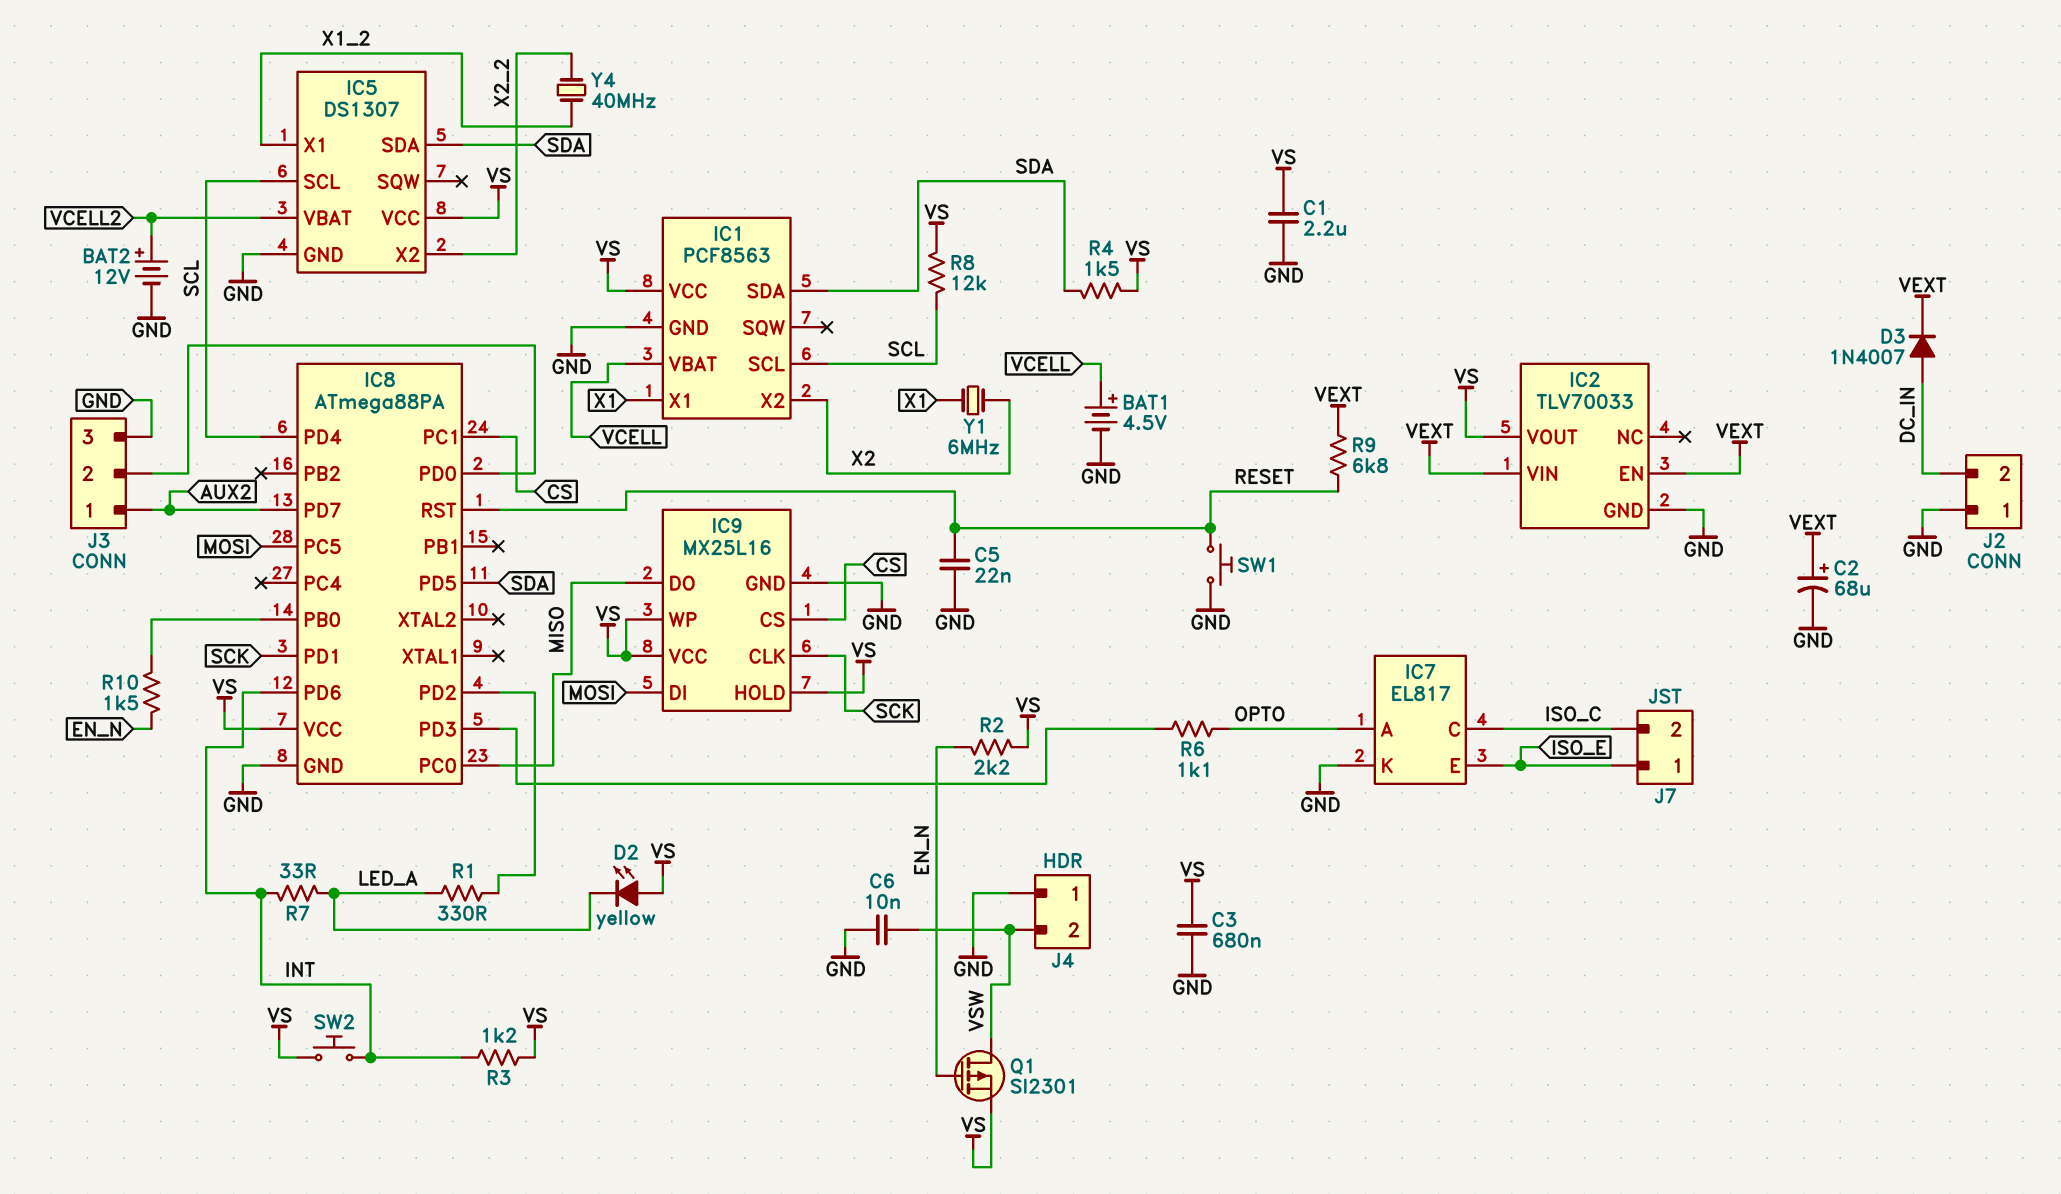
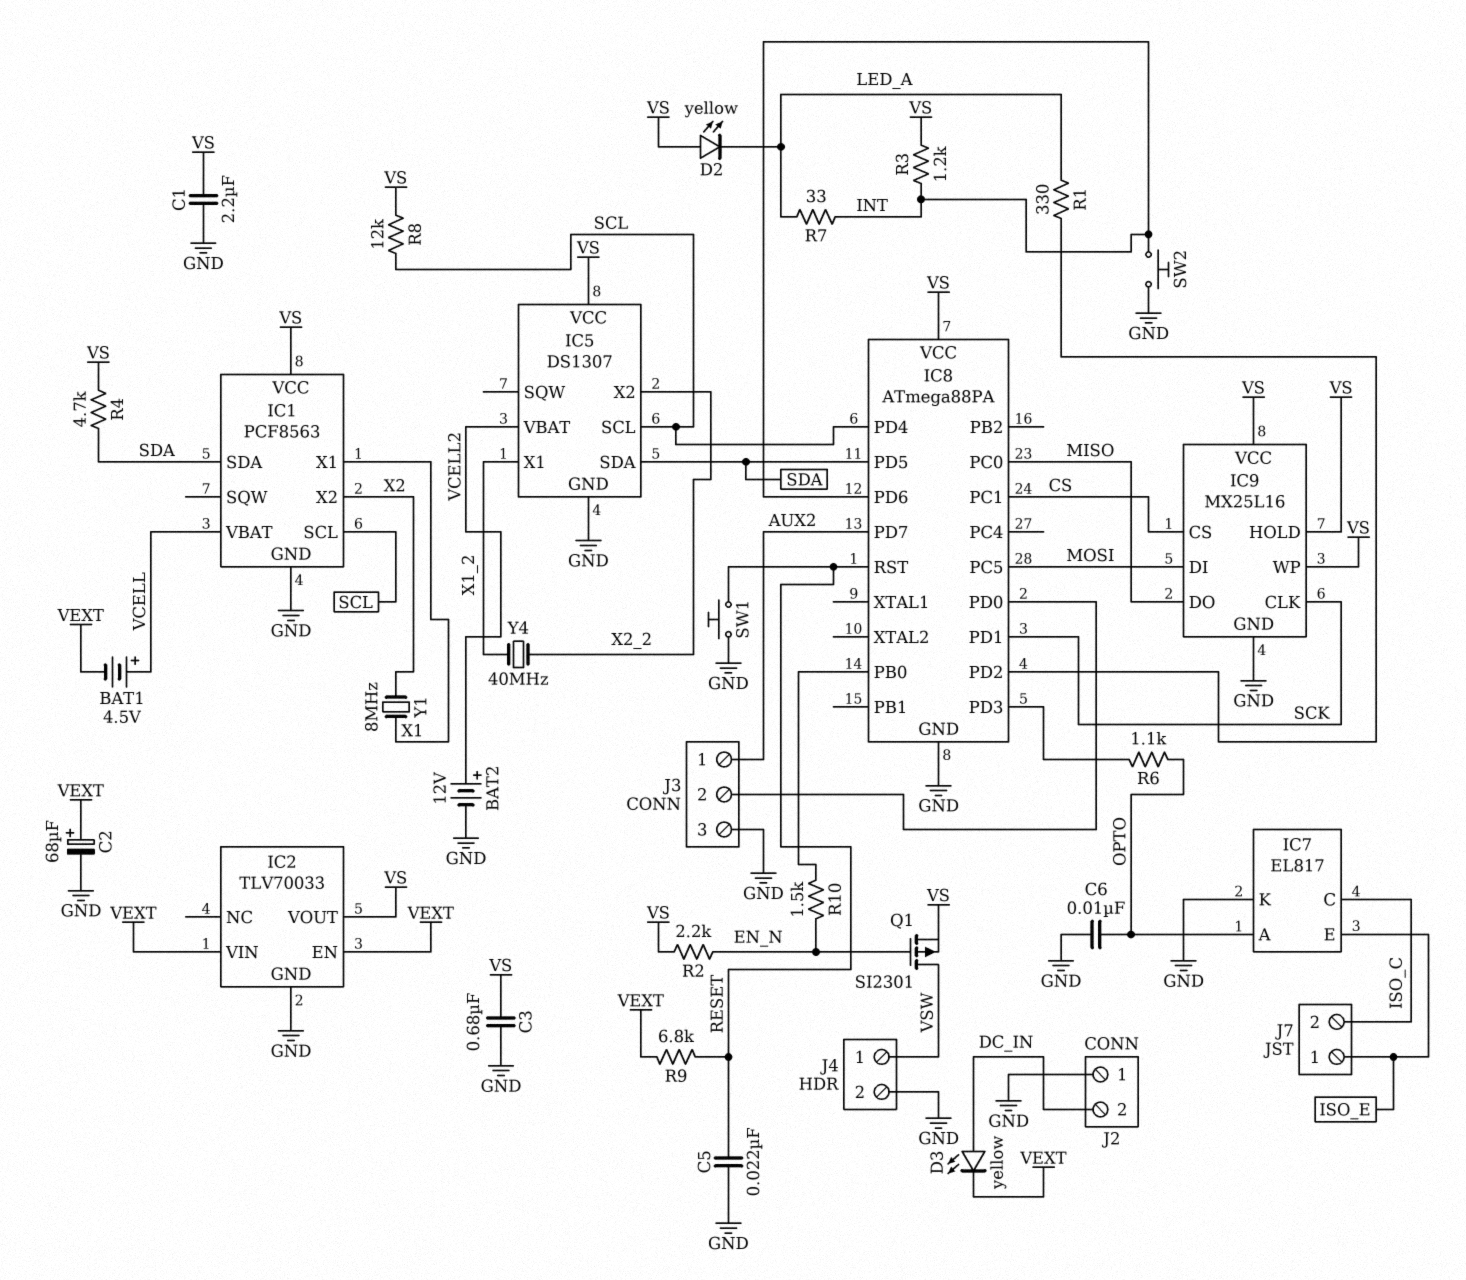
BAT1: 4.5V (plus VCELL, minus GND) -> 4.5V (plus VCELL, minus VEXT)
C6: 10nF (GND, VSW) -> 10nF (GND, OPTO)
D3: diode 1N4007 (A DC_IN, K VEXT) -> LED yellow (A DC_IN, K VEXT)
J4 pin 1: GND -> VSW
J4 pin 2: VSW -> GND
R4: 1.5k (SDA, VS) -> 4.7k (SDA, VS)
SW2: button (INT, VS) -> button (GND, INT)
Y1: 6MHz (X1, X2) -> 8MHz (X1, X2)

